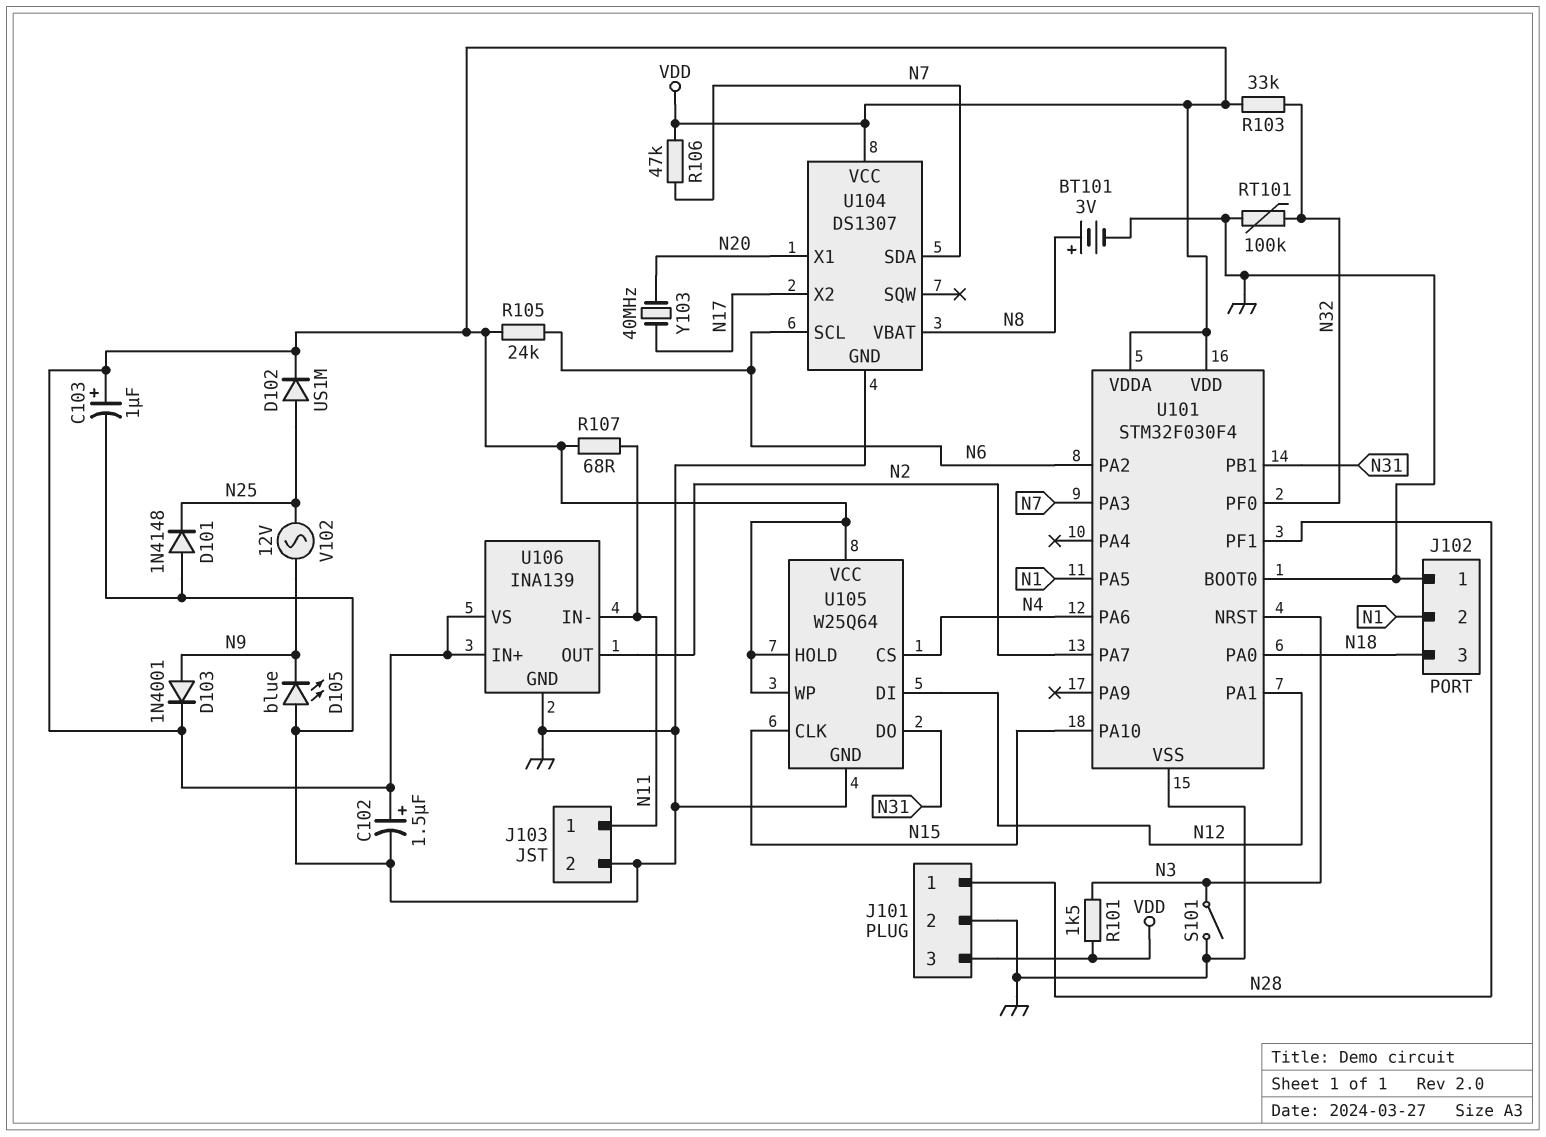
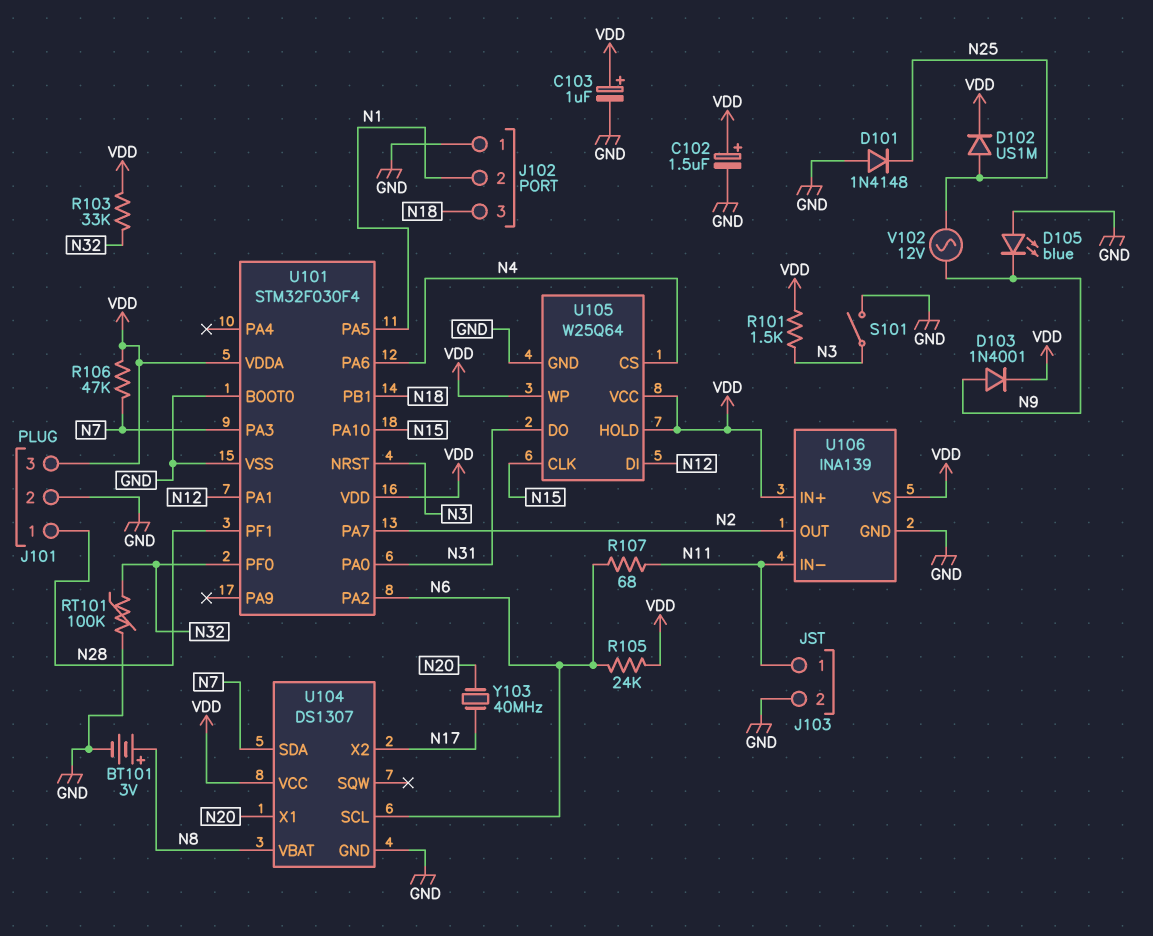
R107: 68 (N11, VDD) -> 68 (N6, N11)
U101 pin PA0: N18 -> N31
U101 pin PB1: N31 -> N18

